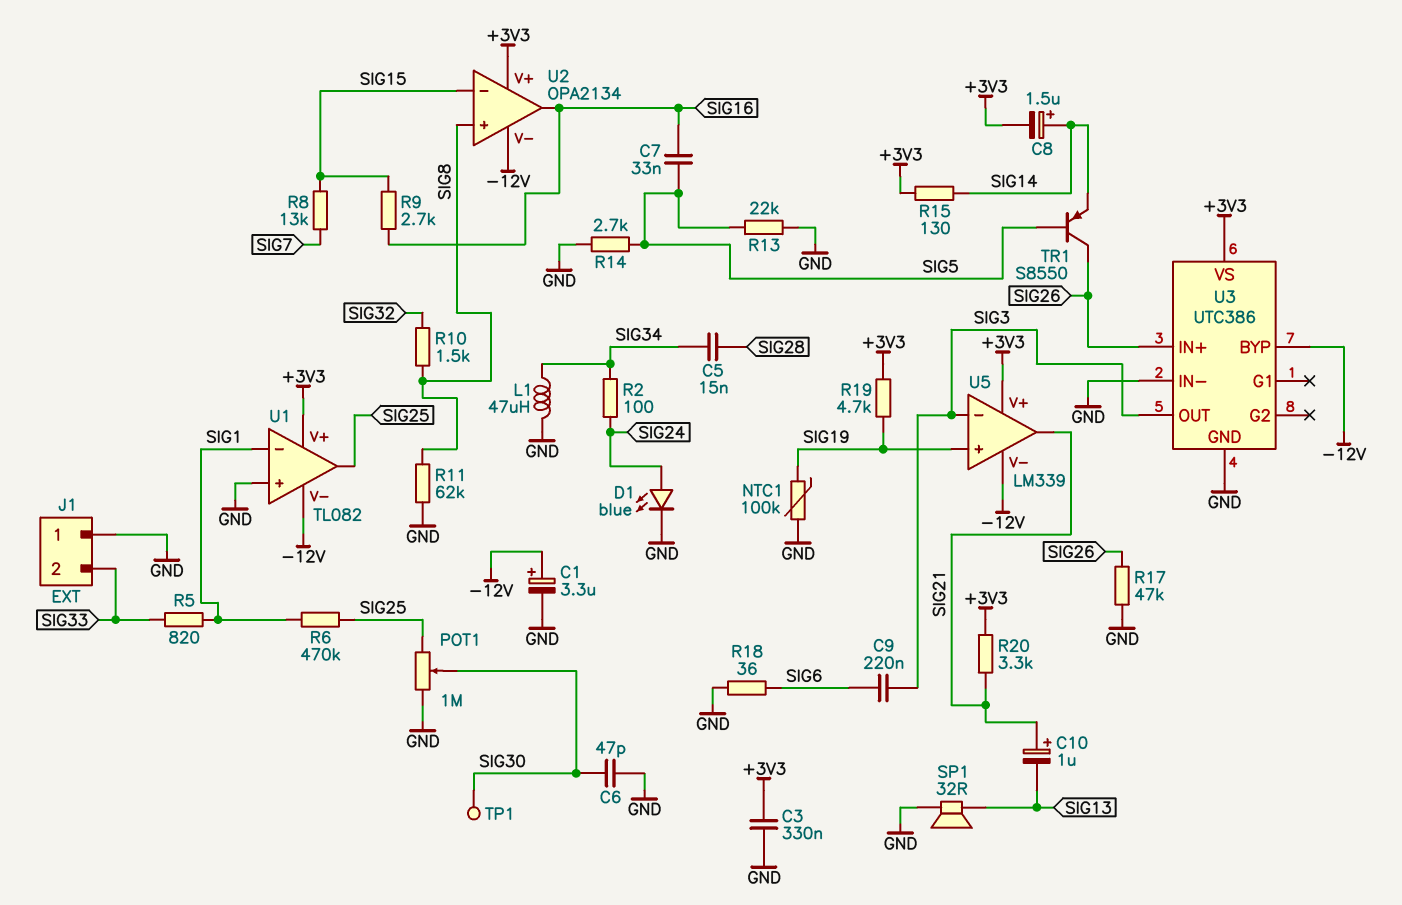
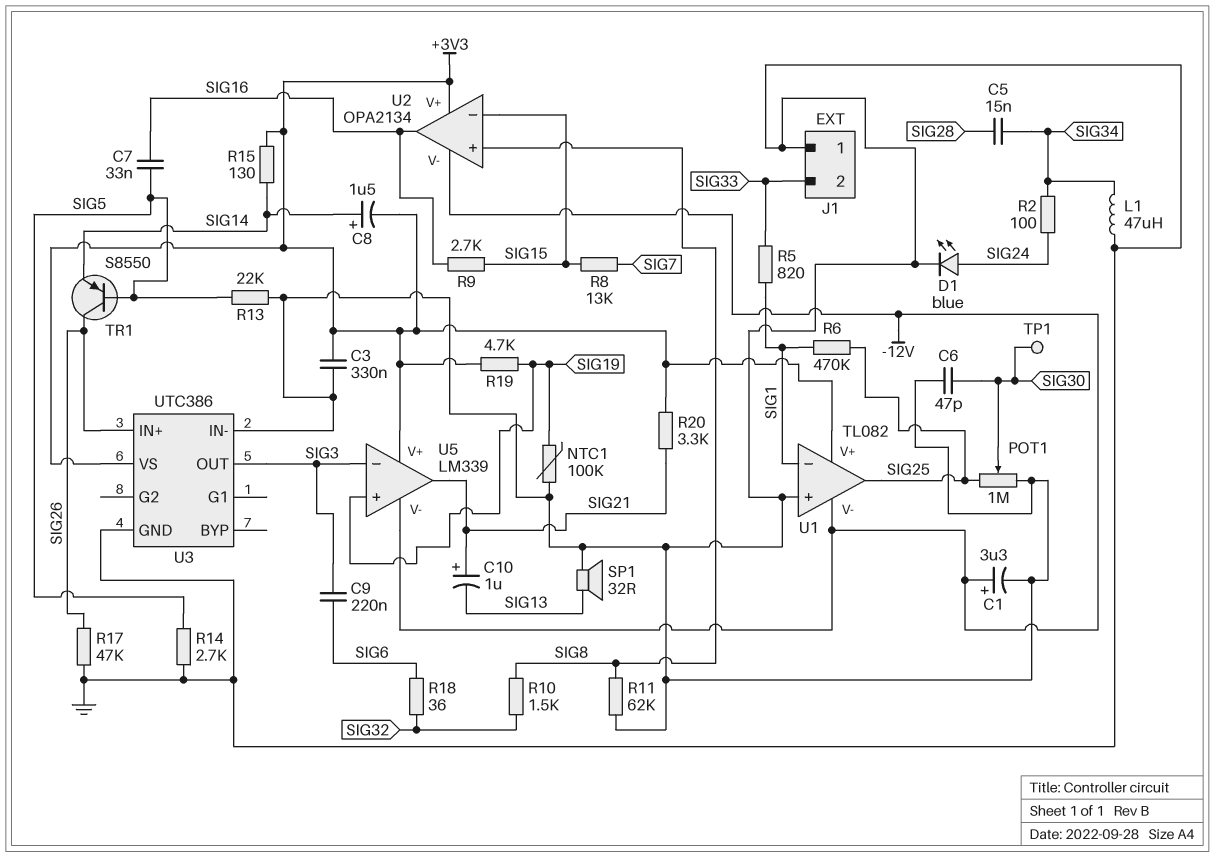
R18: 36 (GND, SIG6) -> 36 (SIG6, SIG32)
U3 pin BYP: -12V -> none

